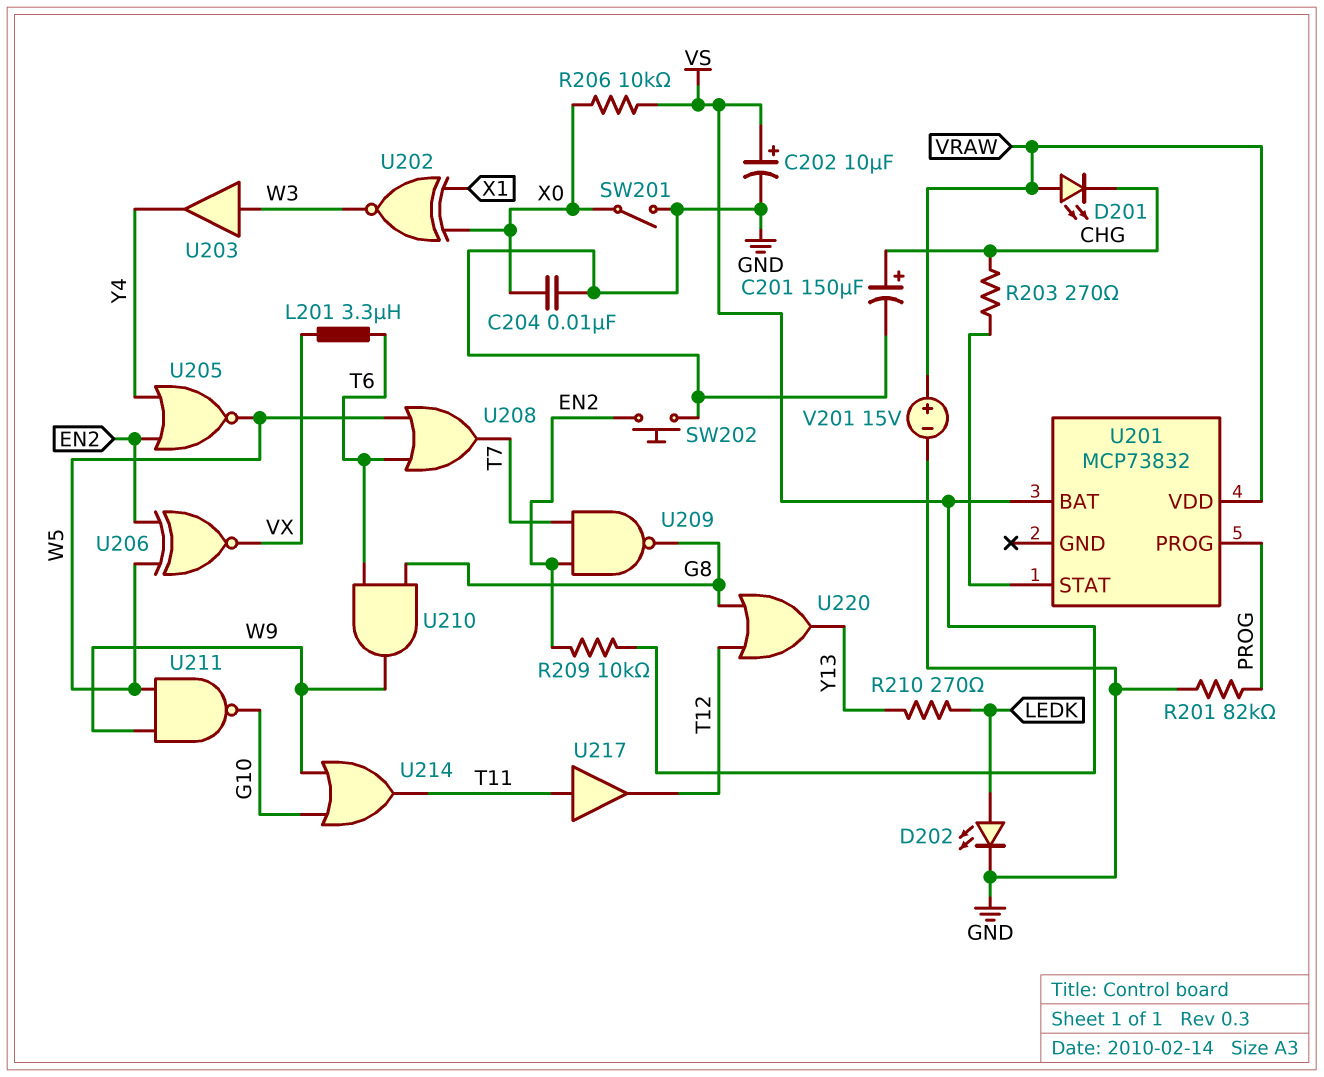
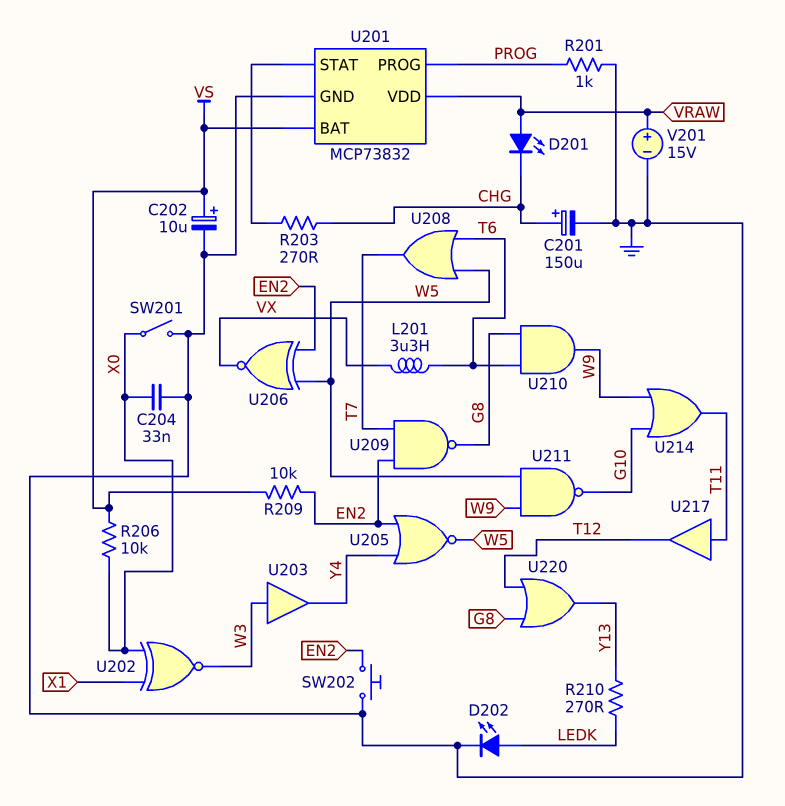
C204: 10nF (GND, X0) -> 33nF (GND, X0)
R201: 82k (GND, PROG) -> 1k (GND, PROG)
U201 pin GND: none -> GND

